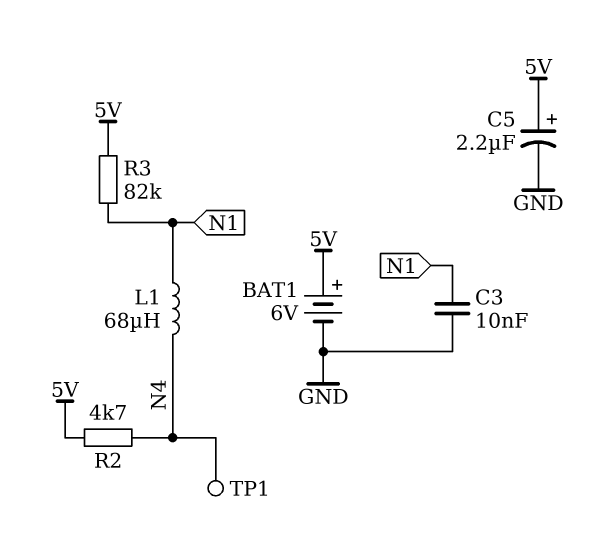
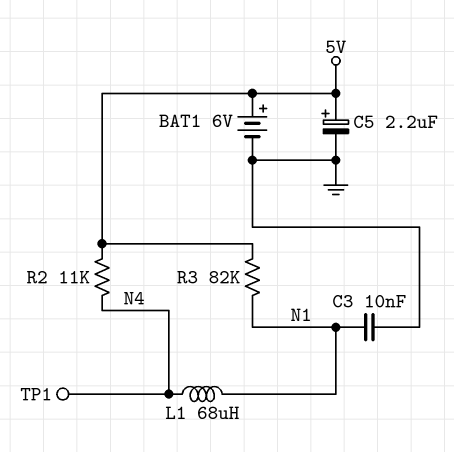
R2: 4.7k (5V, N4) -> 11k (5V, N4)

